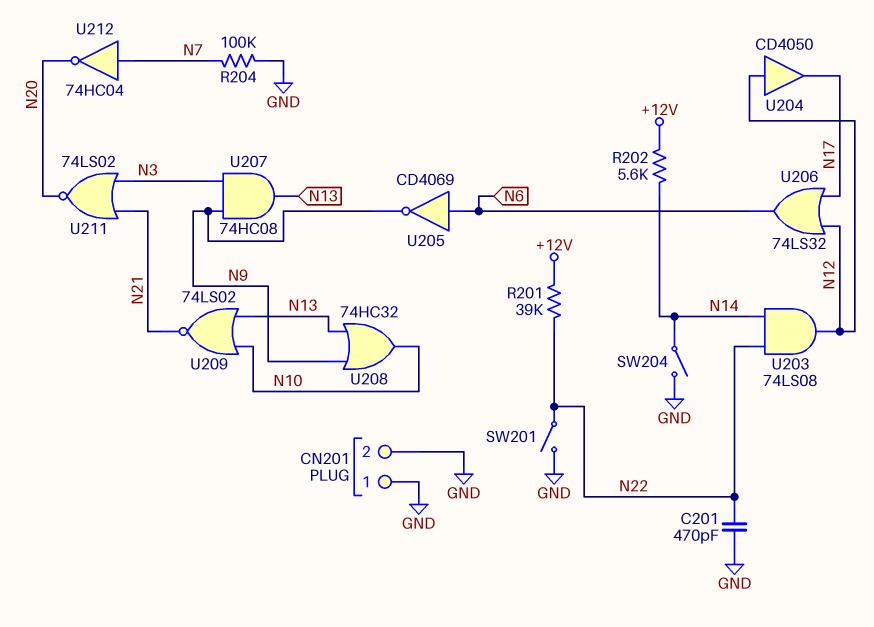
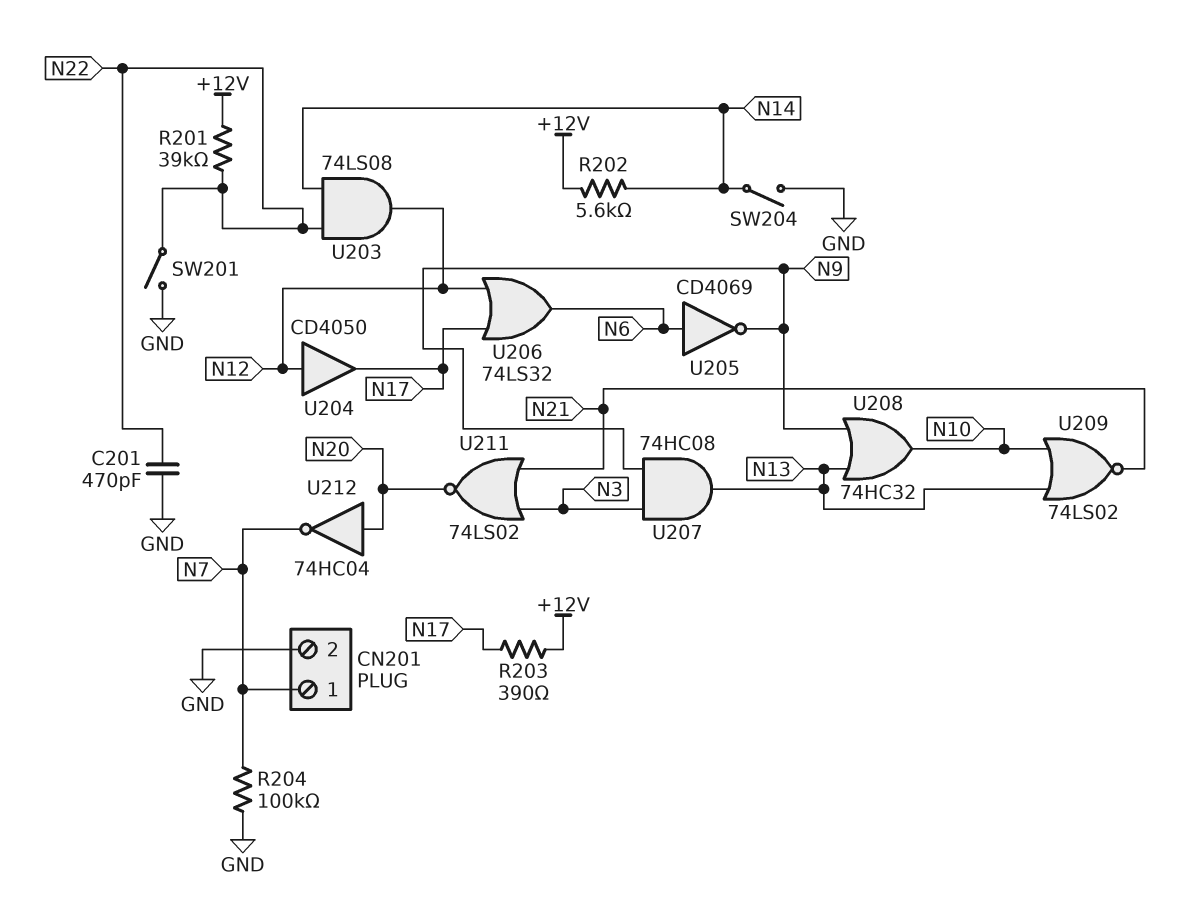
CN201 pin 1: GND -> N7
R203: none -> 390 (+12V, N17)
U212: NOT 74HC04 (in N7, out N20) -> NOT 74HC04 (in N20, out N7)

